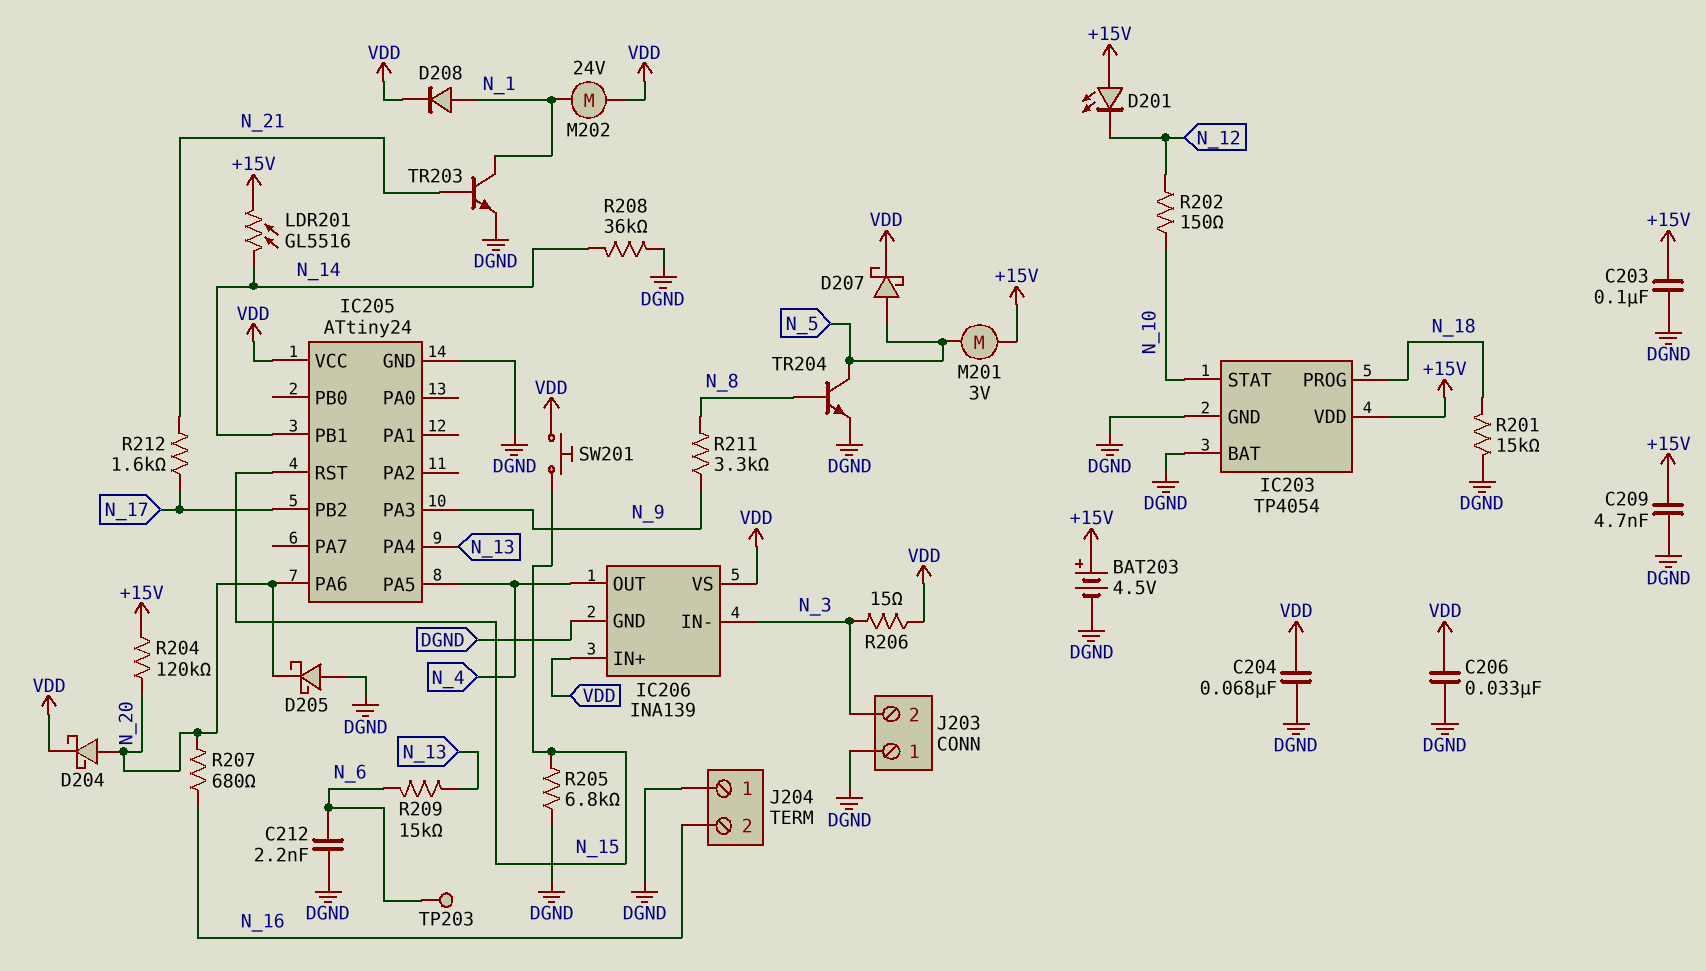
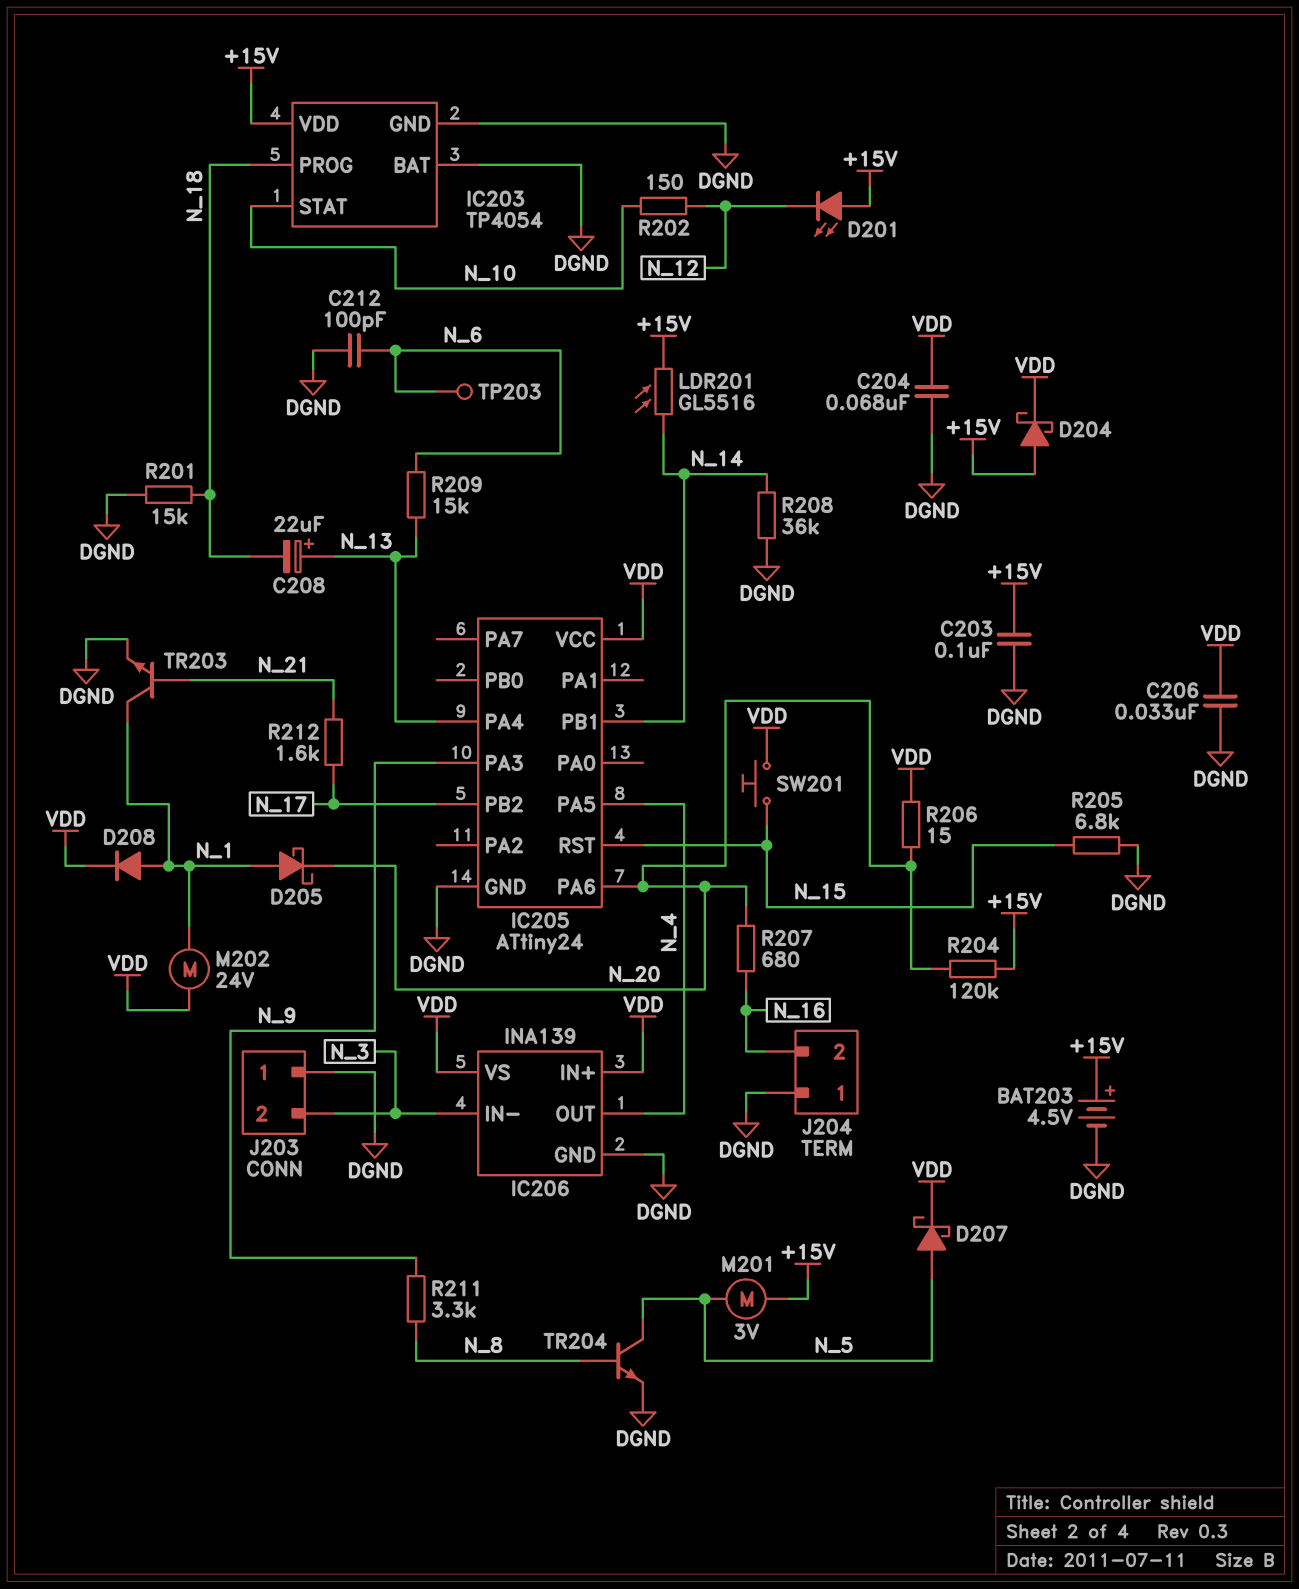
C208: none -> 22uF (plus N_13, minus N_18)
C209: 4.7nF (+15V, DGND) -> none
C212: 2.2nF (DGND, N_6) -> 100pF (DGND, N_6)
D204: schottky (A N_20, K VDD) -> schottky (A +15V, K VDD)
D205: schottky (A DGND, K N_20) -> schottky (A N_1, K N_20)
R206: 15 (N_3, VDD) -> 15 (N_20, VDD)

